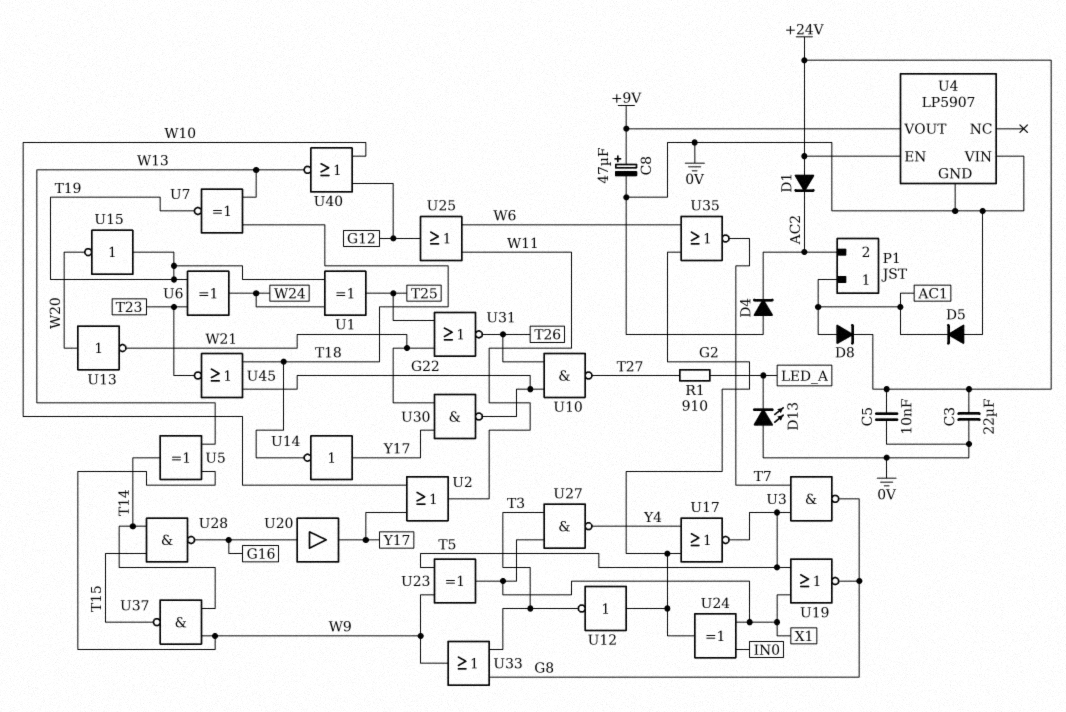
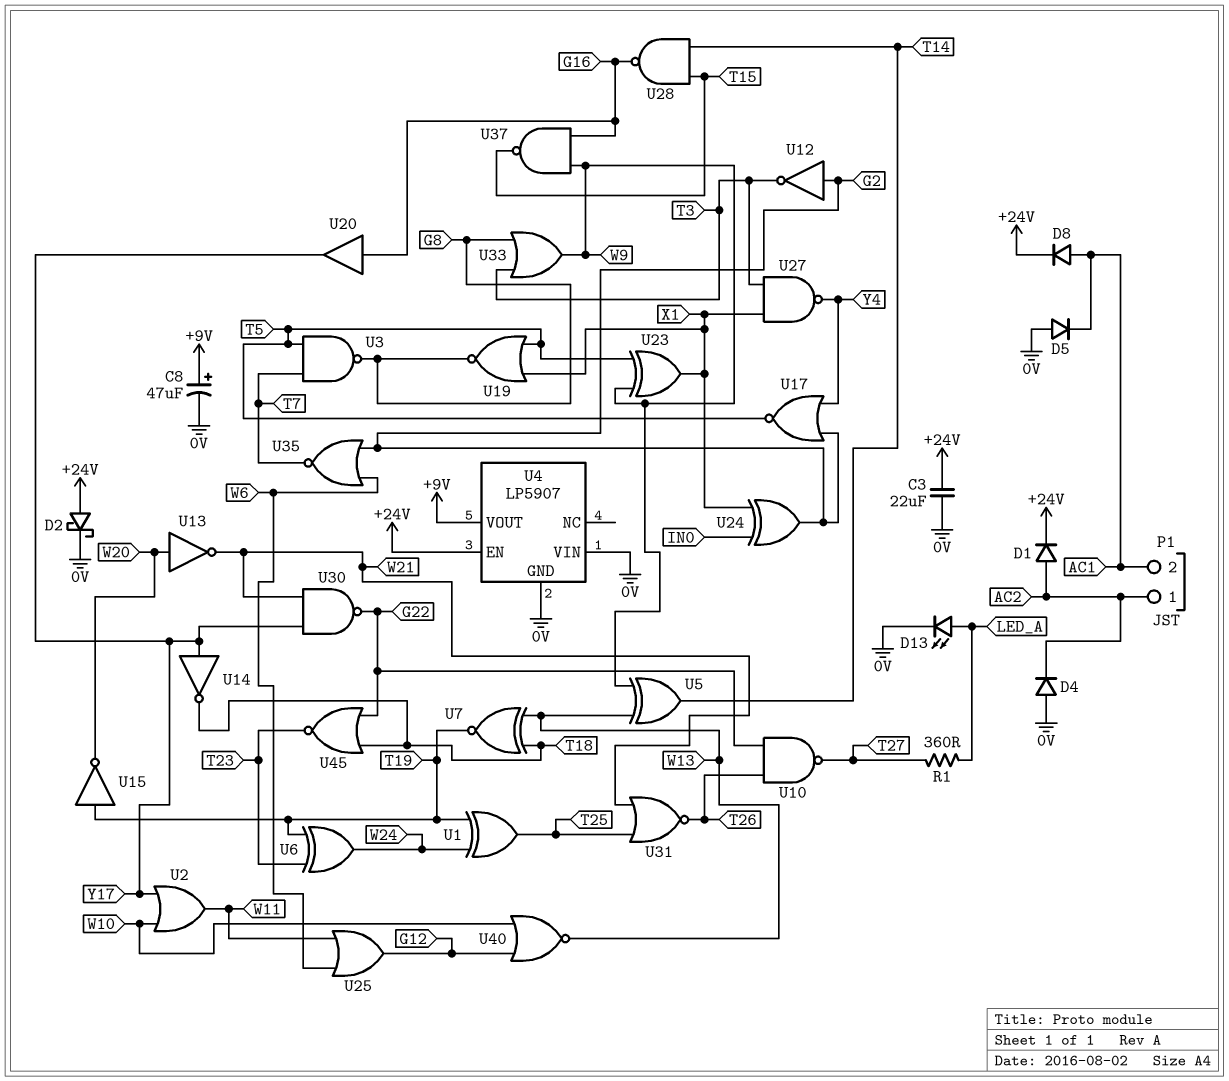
C5: 10nF (+24V, 0V) -> none
D1: diode (A +24V, K AC2) -> diode (A AC2, K +24V)
D2: none -> schottky (A +24V, K 0V)
D13: LED (A 0V, K LED_A) -> LED (A LED_A, K 0V)
P1 pin 1: AC1 -> AC2
P1 pin 2: AC2 -> AC1
R1: 910 (LED_A, T27) -> 360 (LED_A, T27)
U37: NAND (in T14, in W9, out T15) -> NAND (in G16, in W9, out T15)

